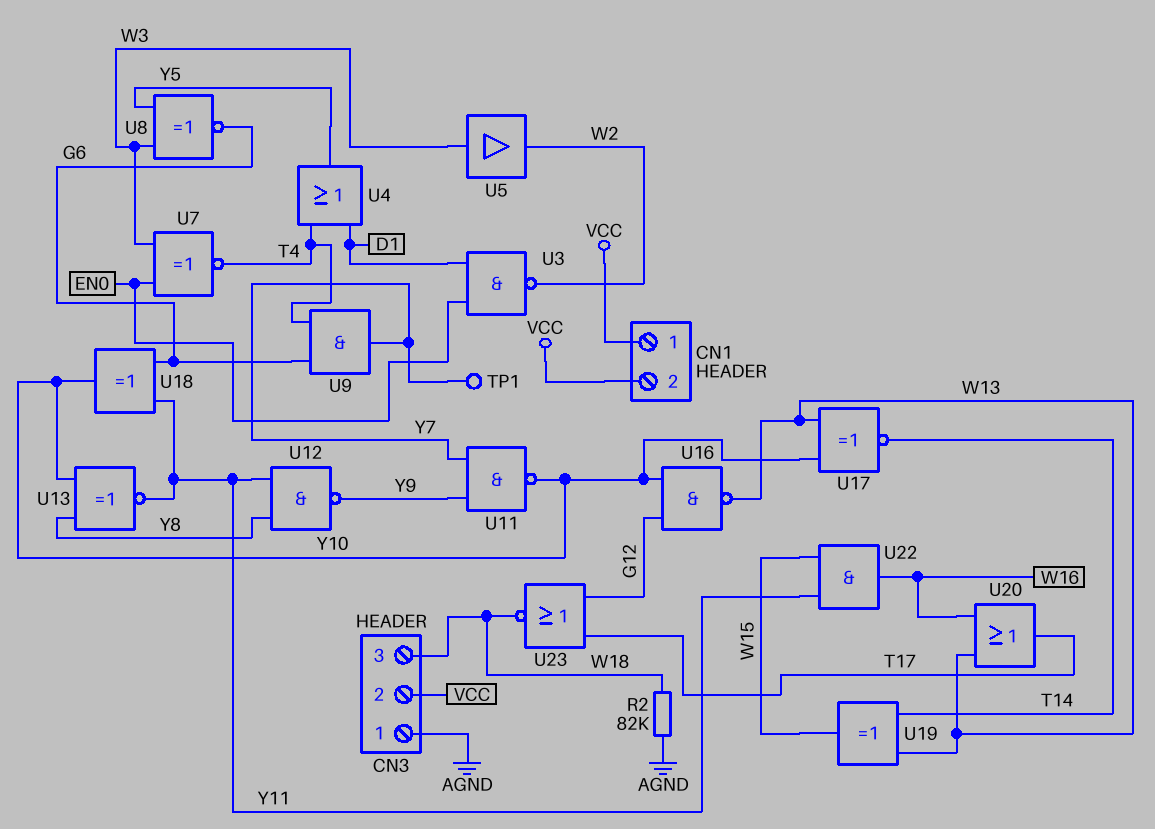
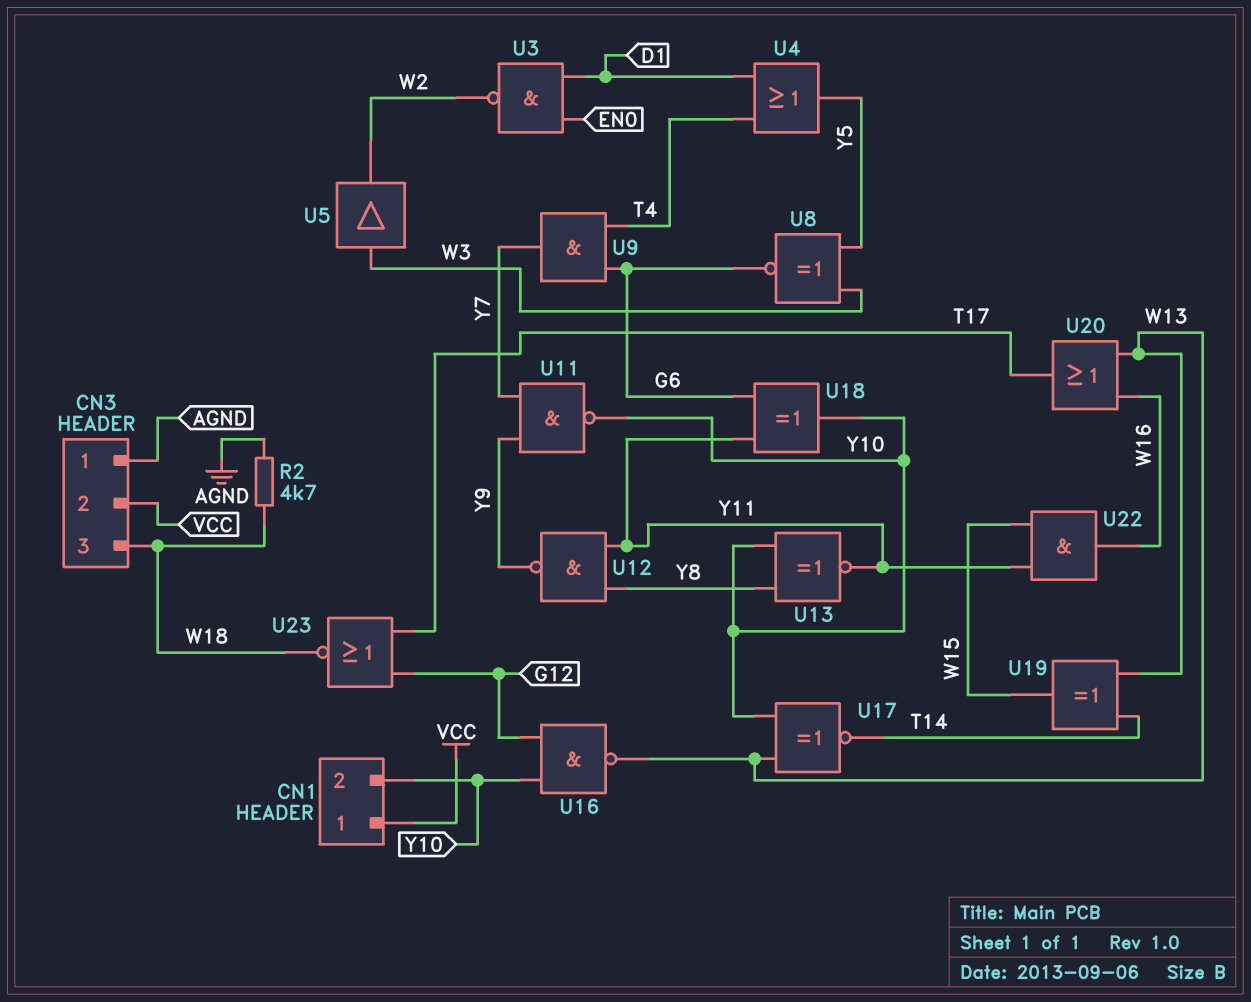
CN1 pin 2: VCC -> Y10
R2: 82k (AGND, W18) -> 4.7k (AGND, W18)
TP1: test point (Y7) -> none
U7: XNOR (in EN0, in W3, out T4) -> none

